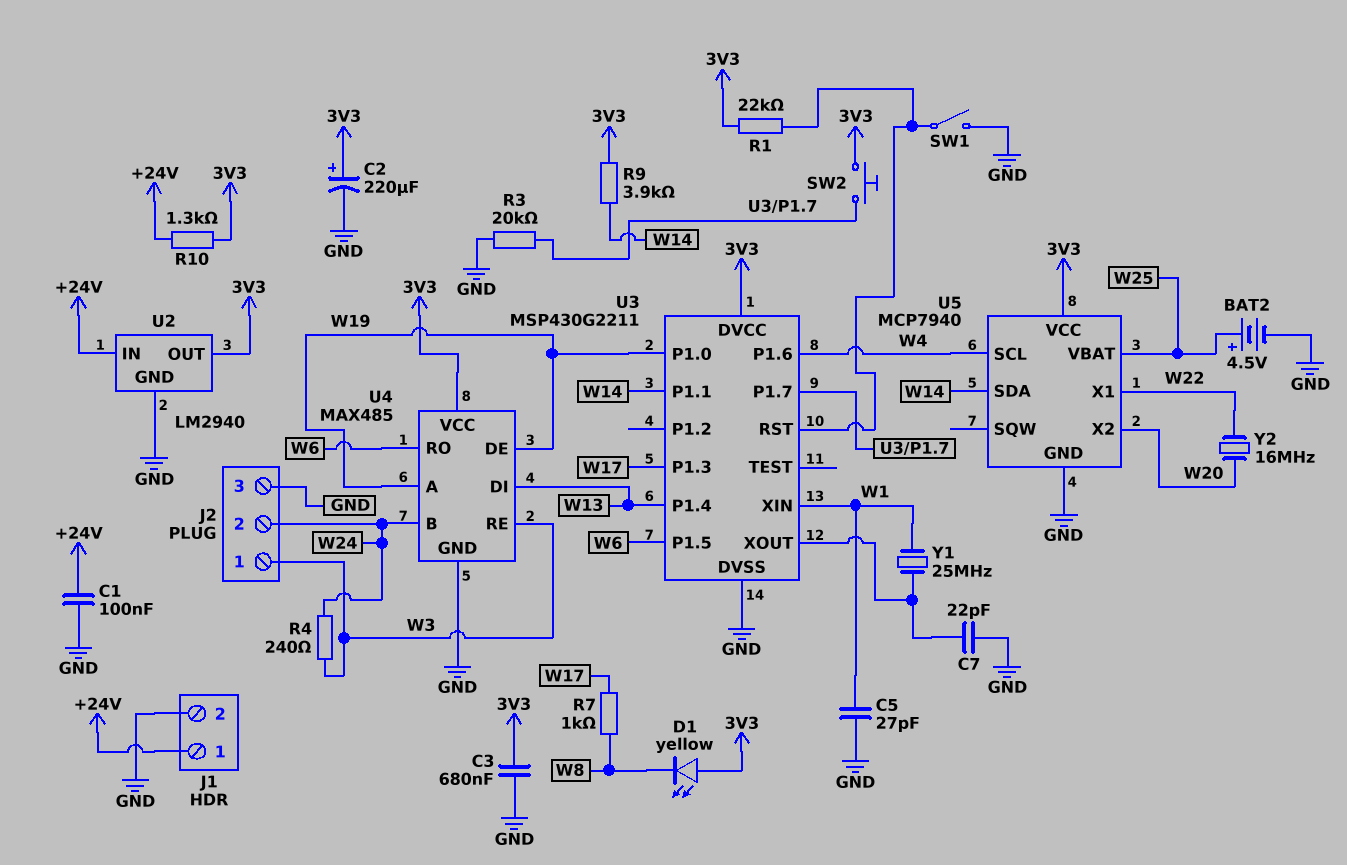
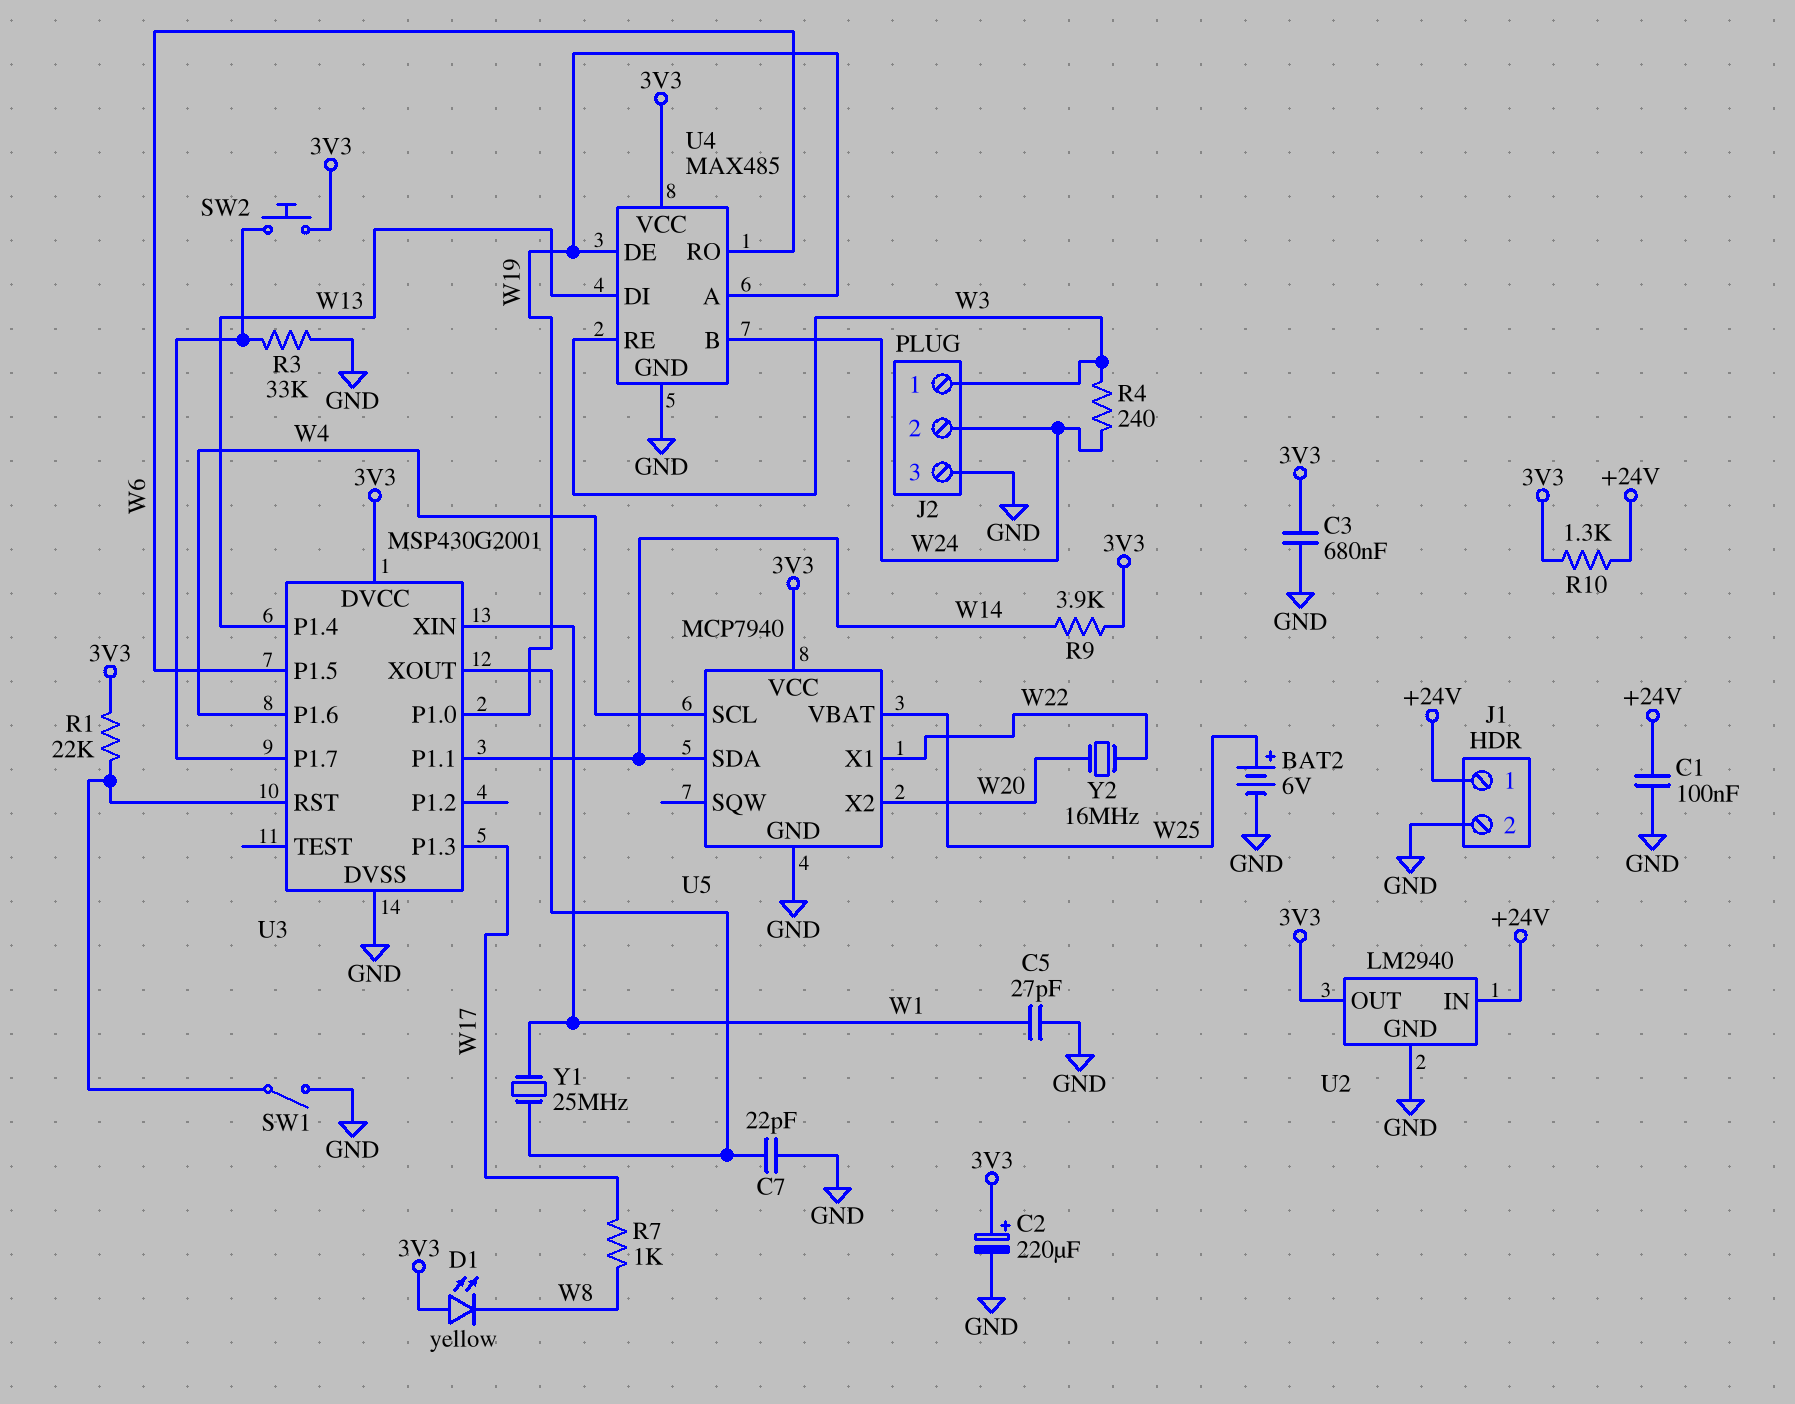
BAT2: 4.5V (plus W25, minus GND) -> 6V (plus W25, minus GND)
R3: 20k (GND, U3/P1.7) -> 33k (GND, U3/P1.7)
U3: MSP430G2211 -> MSP430G2001

